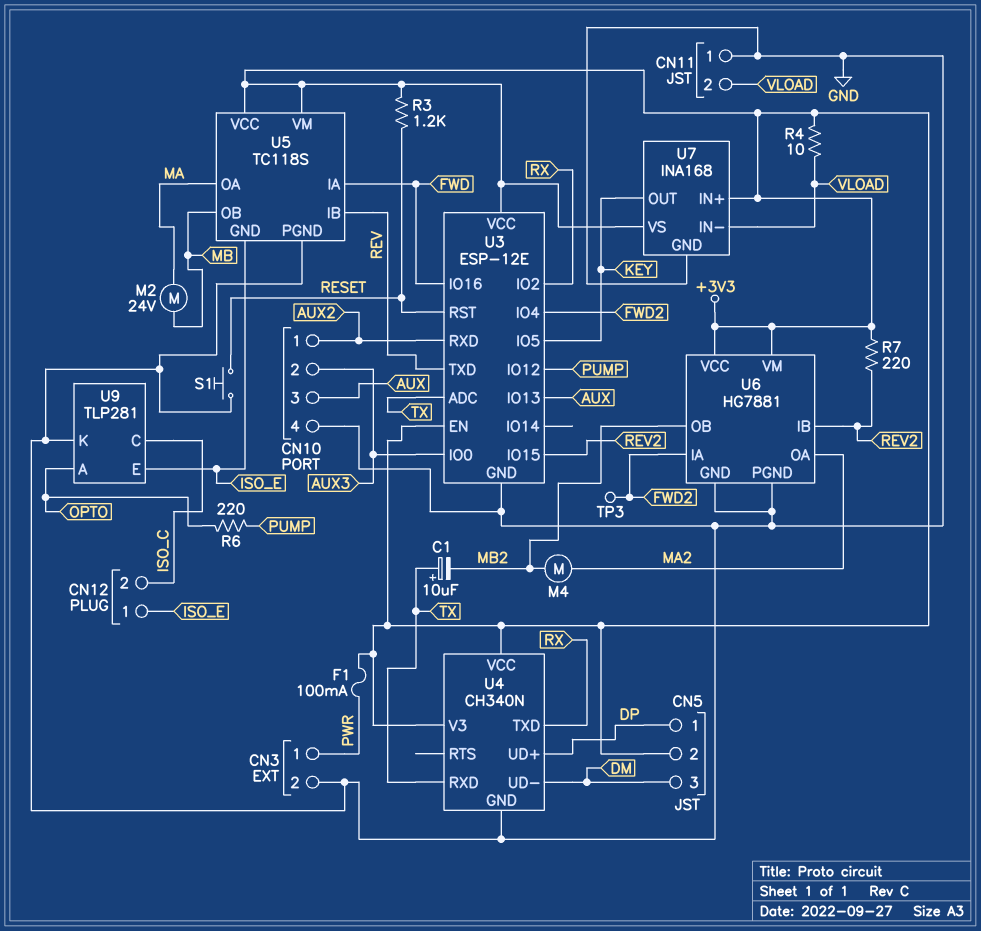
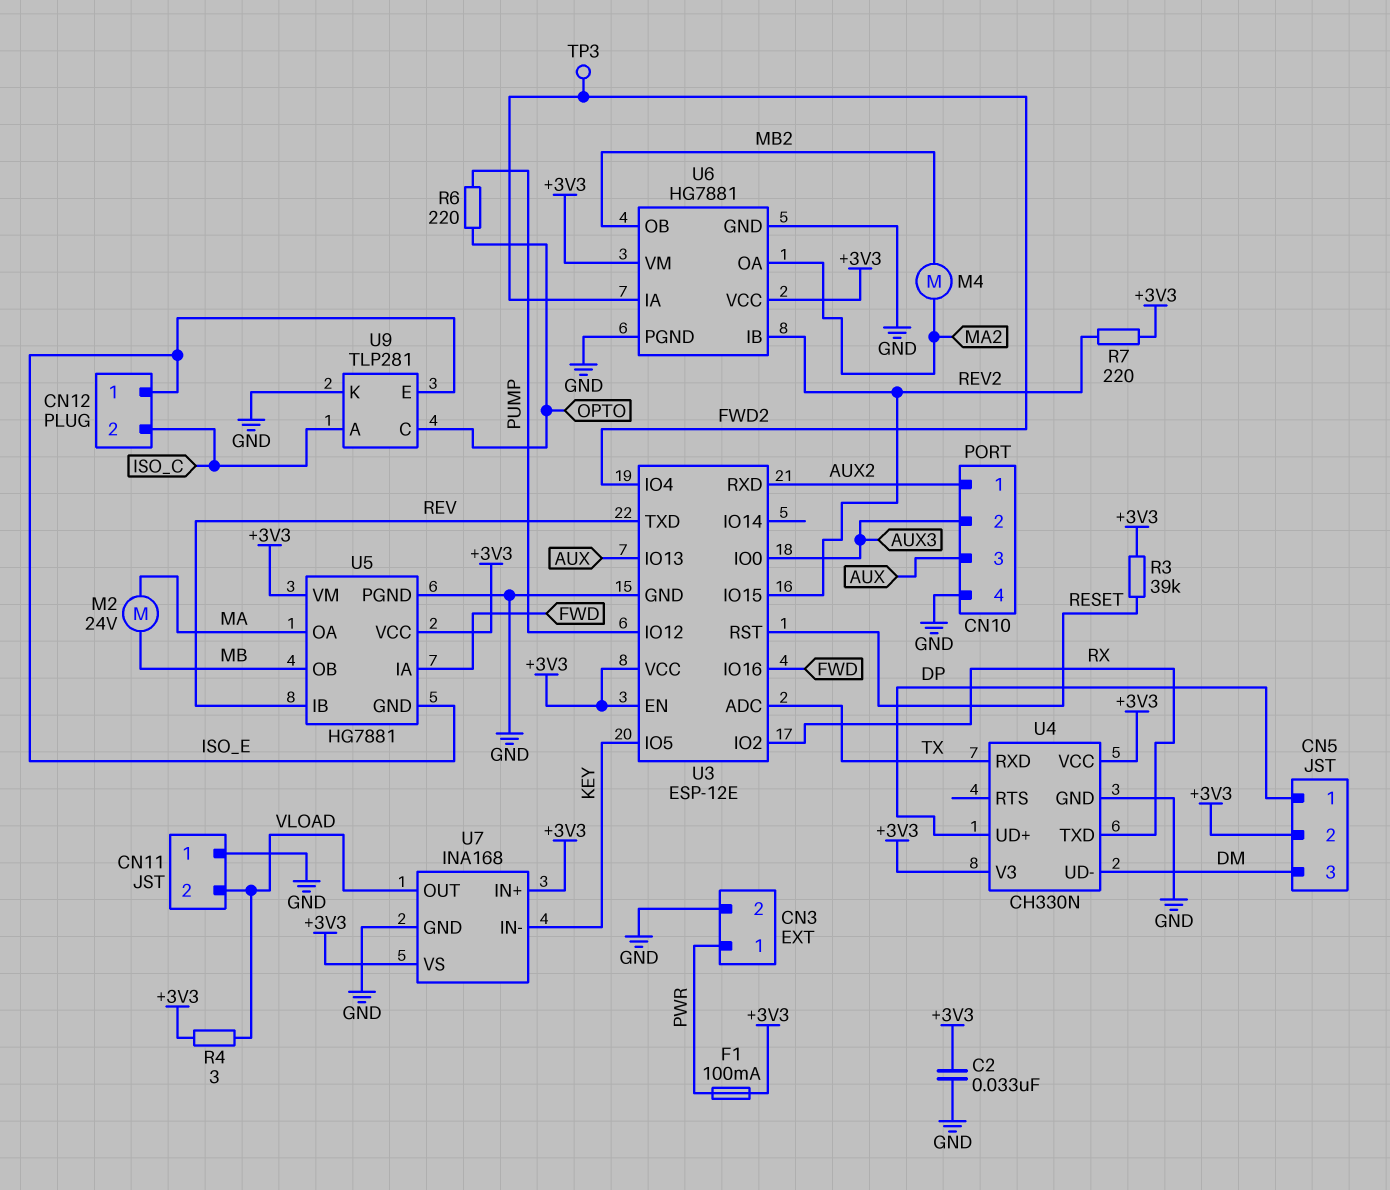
C1: 10uF (plus TX, minus MB2) -> none
C2: none -> 33nF (+3V3, GND)
R3: 1.2k (+3V3, RESET) -> 39k (+3V3, RESET)
R4: 10 (+3V3, VLOAD) -> 3 (+3V3, VLOAD)
S1: button (GND, RESET) -> none
U4: CH340N -> CH330N
U5: TC118S -> HG7881
U7 pin IN-: VLOAD -> KEY
U7 pin OUT: KEY -> VLOAD
U9 pin A: OPTO -> ISO_C
U9 pin C: ISO_C -> OPTO

